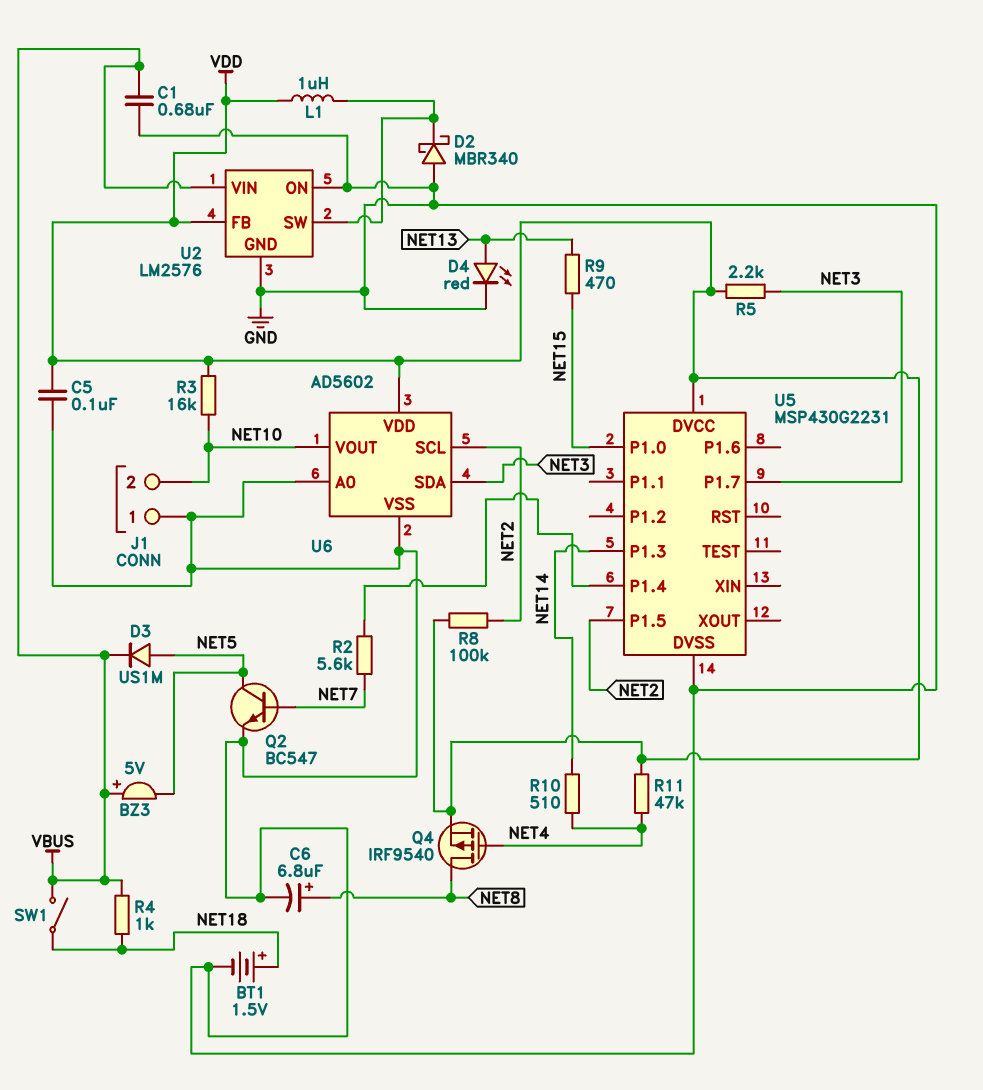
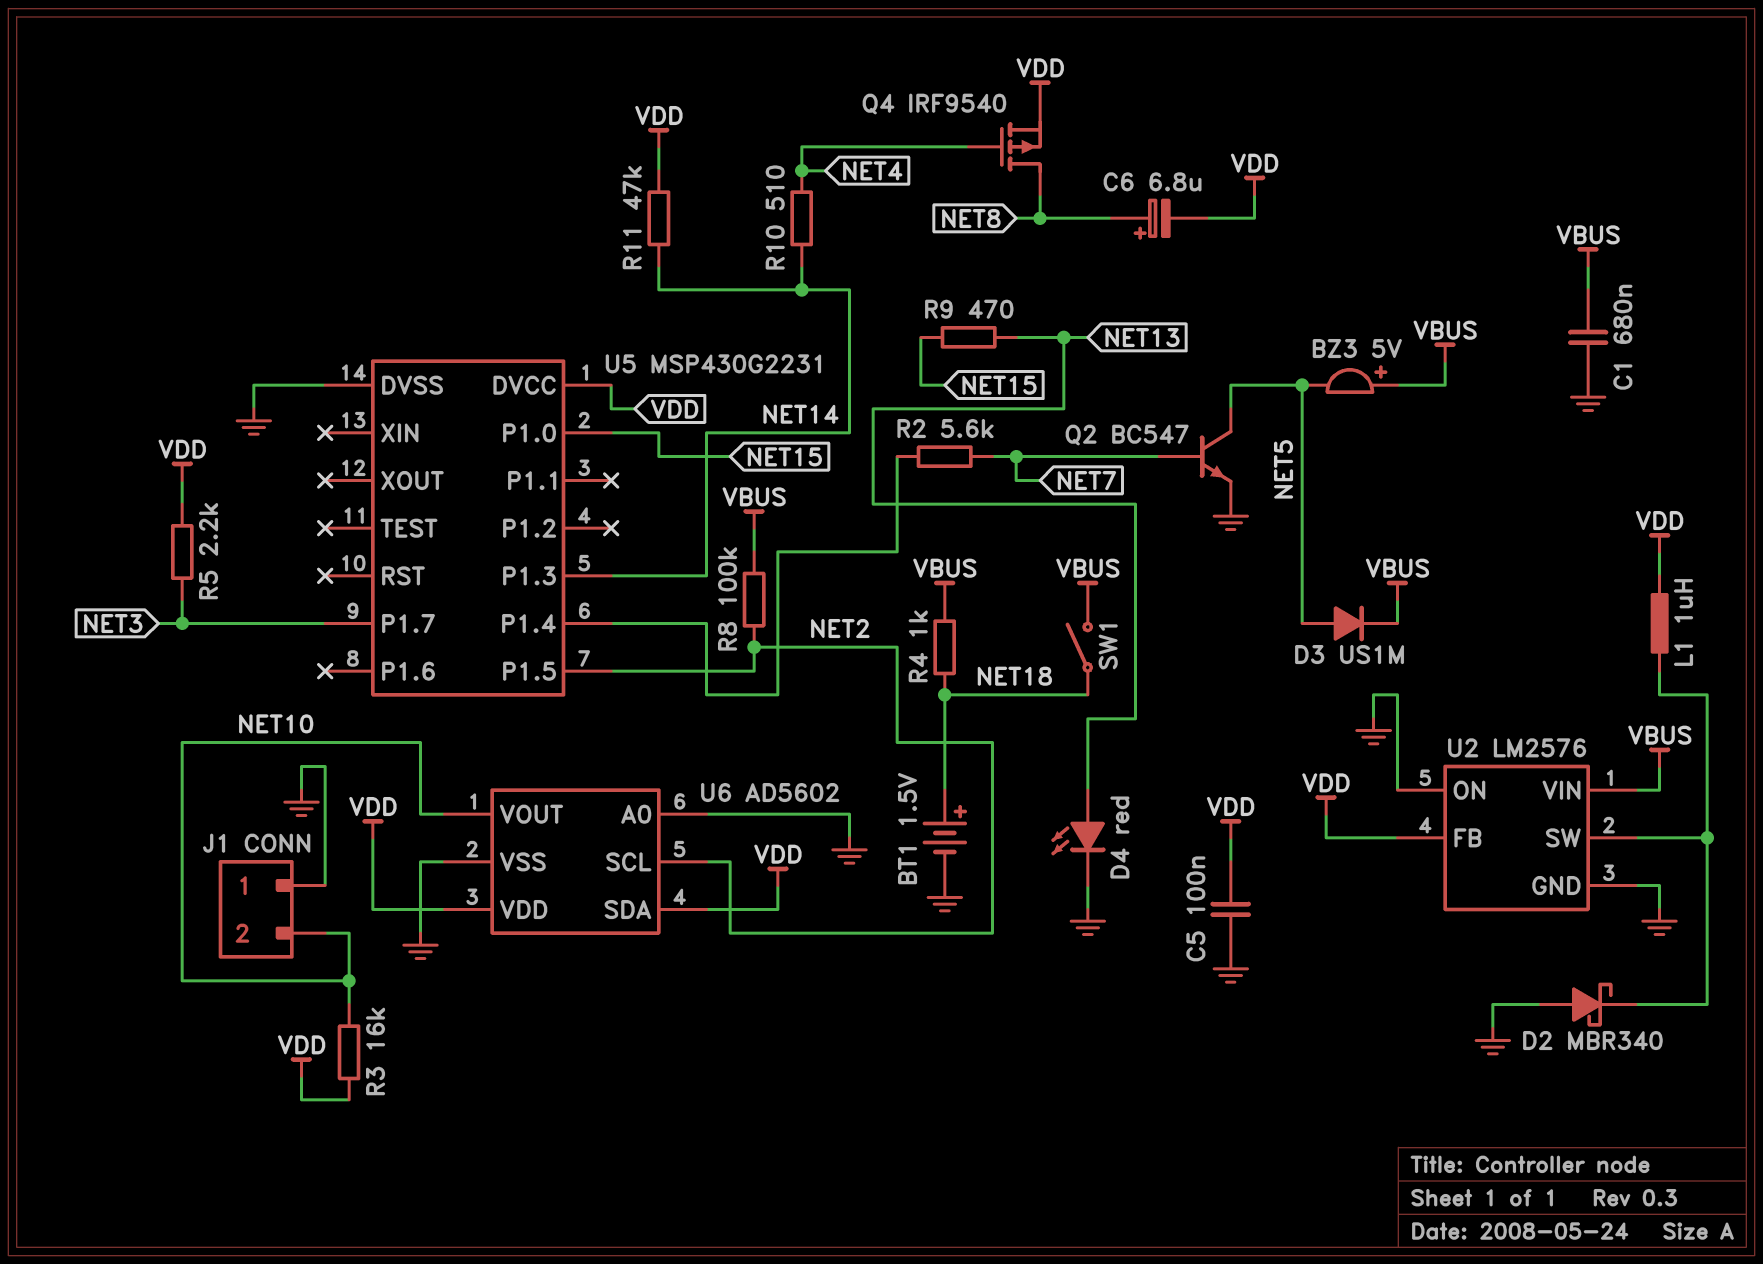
C6: 6.8uF (plus NET8, minus GND) -> 6.8uF (plus NET8, minus VDD)
R8: 100k (NET2, VDD) -> 100k (NET2, VBUS)
R11: 47k (NET4, VDD) -> 47k (NET14, VDD)
U6 pin SDA: NET3 -> VDD

